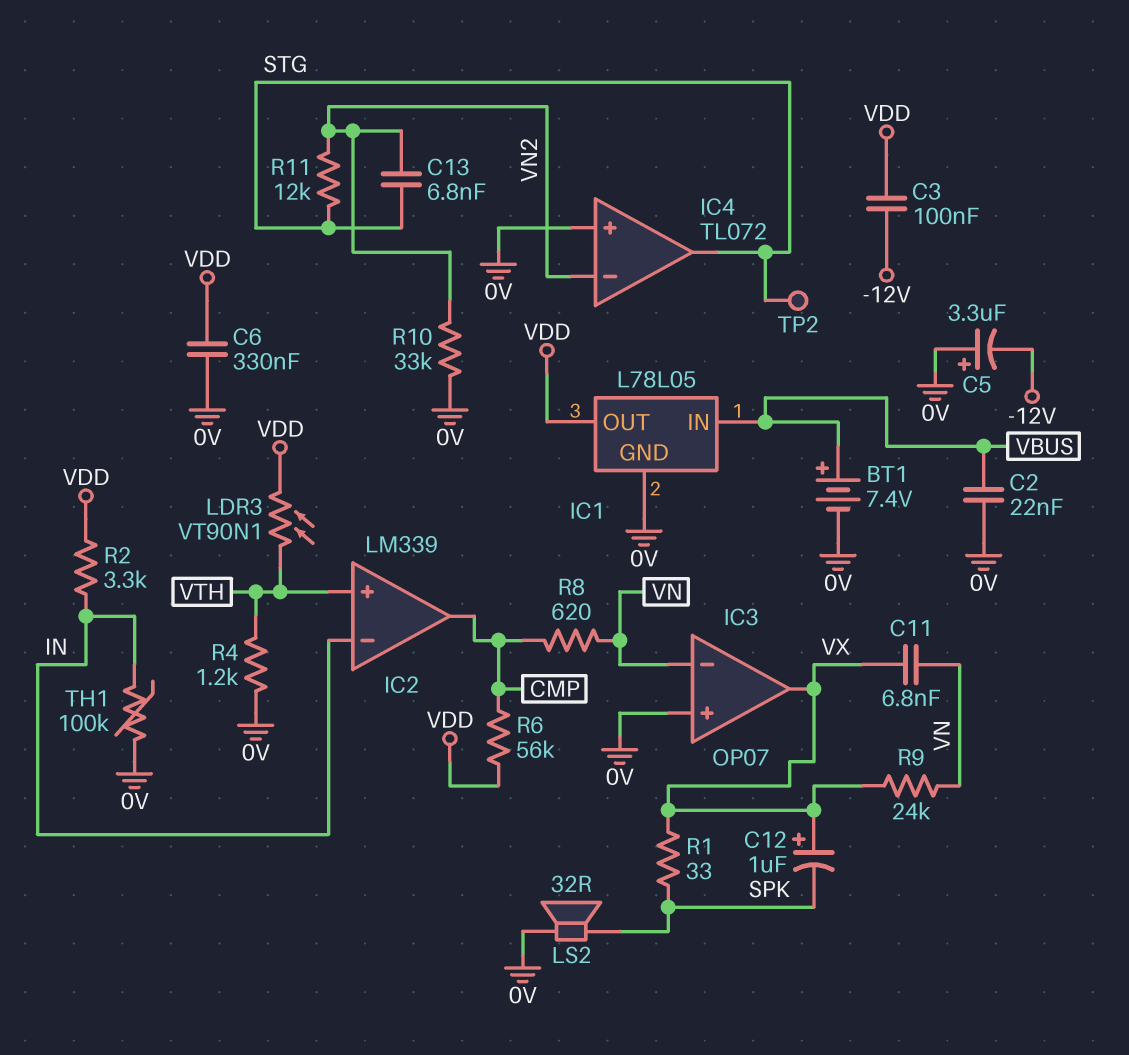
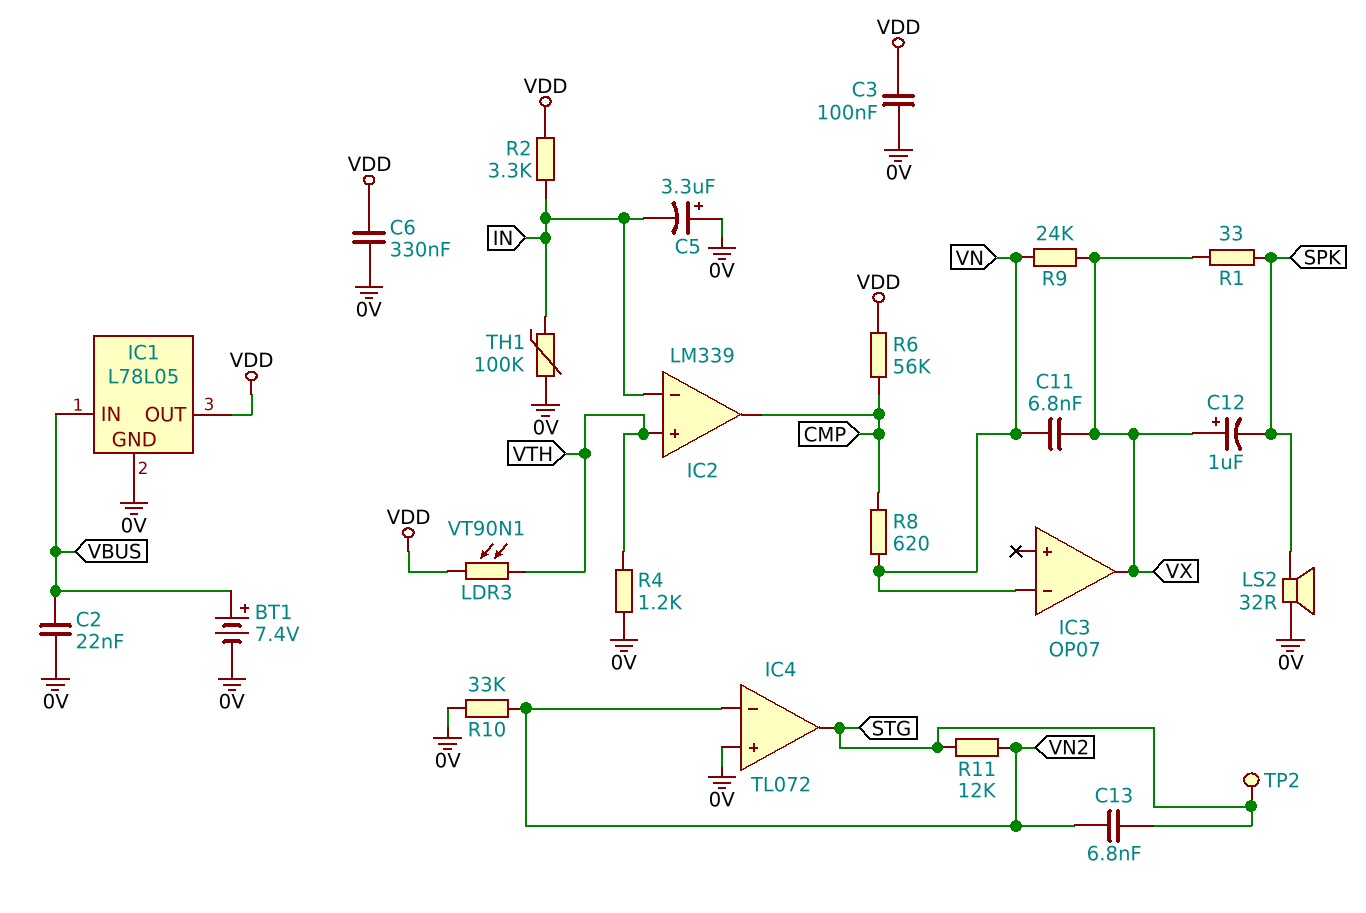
C3: 100nF (-12V, VDD) -> 100nF (0V, VDD)
C5: 3.3uF (plus 0V, minus -12V) -> 3.3uF (plus 0V, minus IN)
IC3 pin in+: 0V -> none

